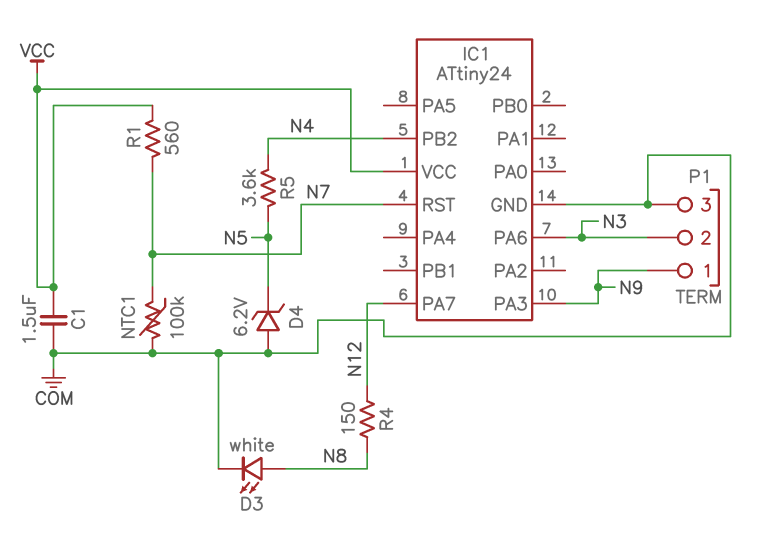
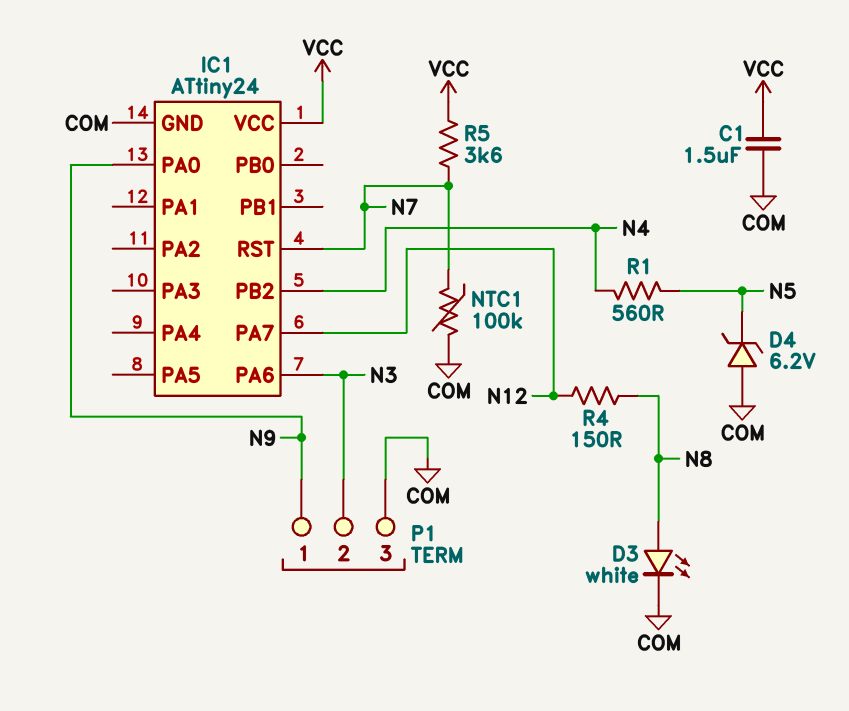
IC1 pin PA0: none -> N9
IC1 pin PA3: N9 -> none
R1: 560 (N7, VCC) -> 560 (N4, N5)
R5: 3.6k (N4, N5) -> 3.6k (N7, VCC)

